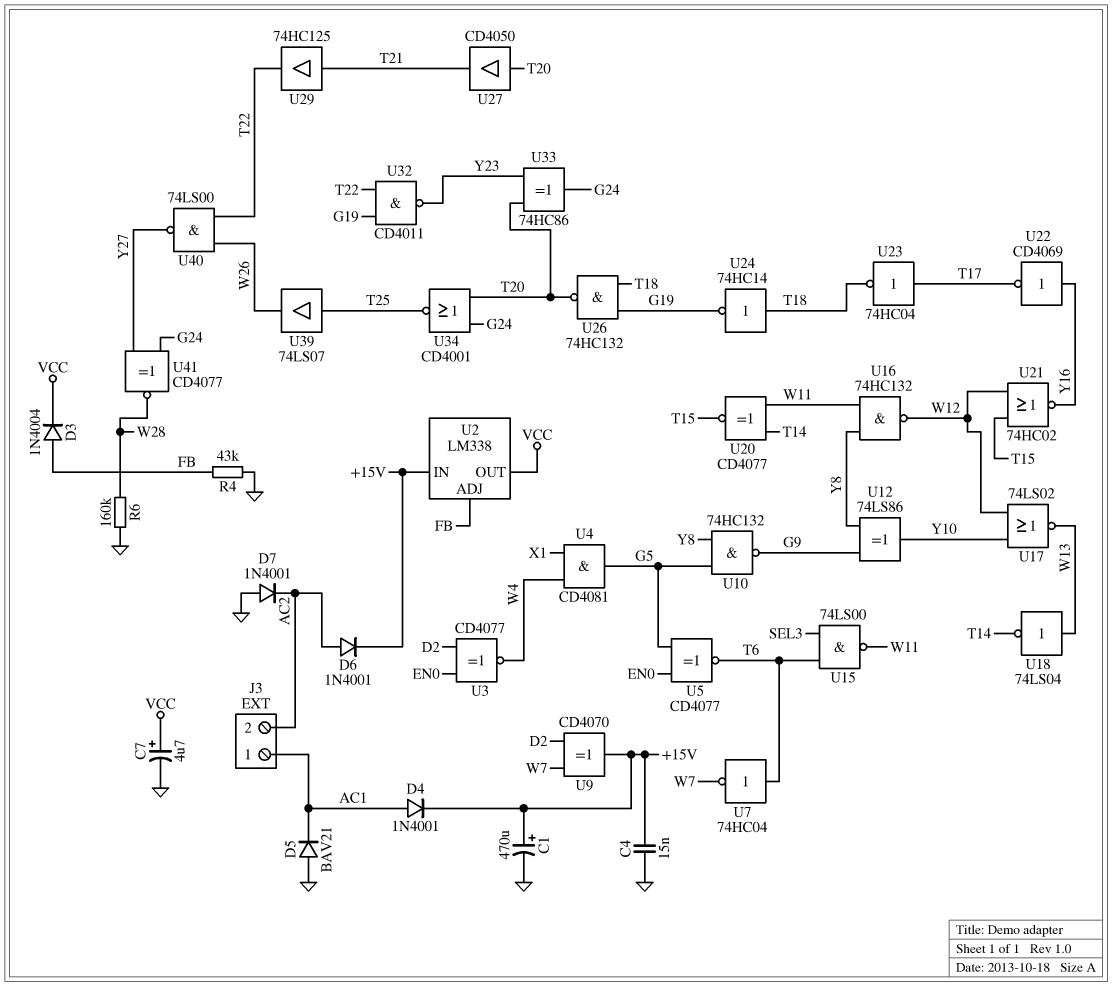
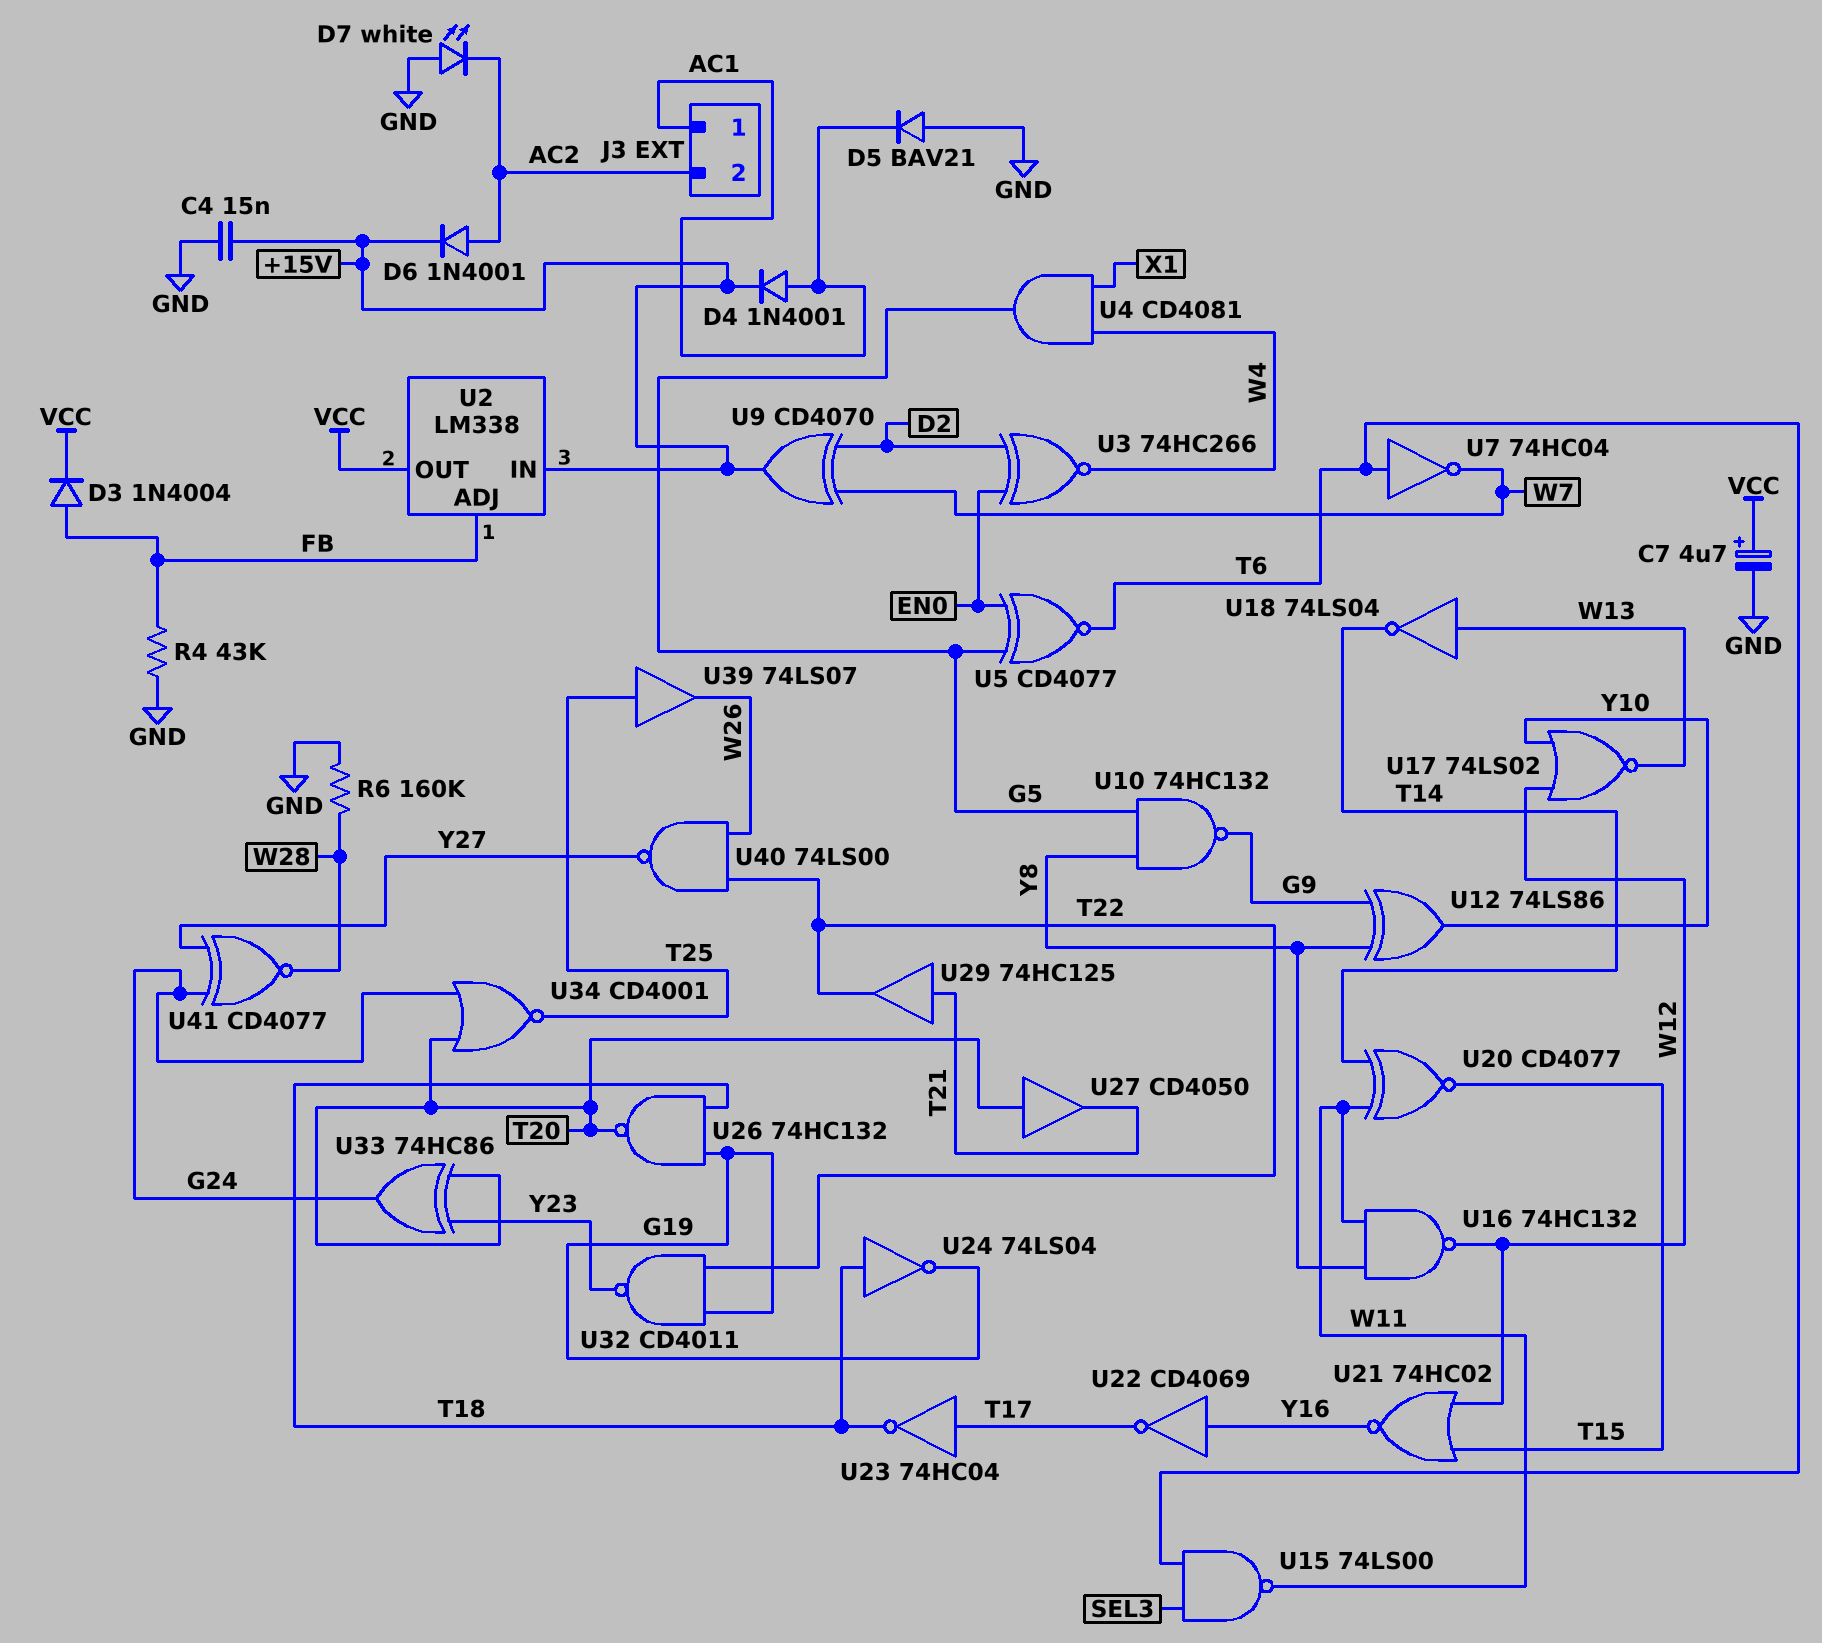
C1: 470uF (plus +15V, minus GND) -> none
D7: diode 1N4001 (A GND, K AC2) -> LED white (A GND, K AC2)
U3: XNOR CD4077 (in D2, in EN0, out W4) -> XNOR 74HC266 (in D2, in EN0, out W4)
U24: NOT 74HC14 (in T18, out G19) -> NOT 74LS04 (in T18, out G19)

